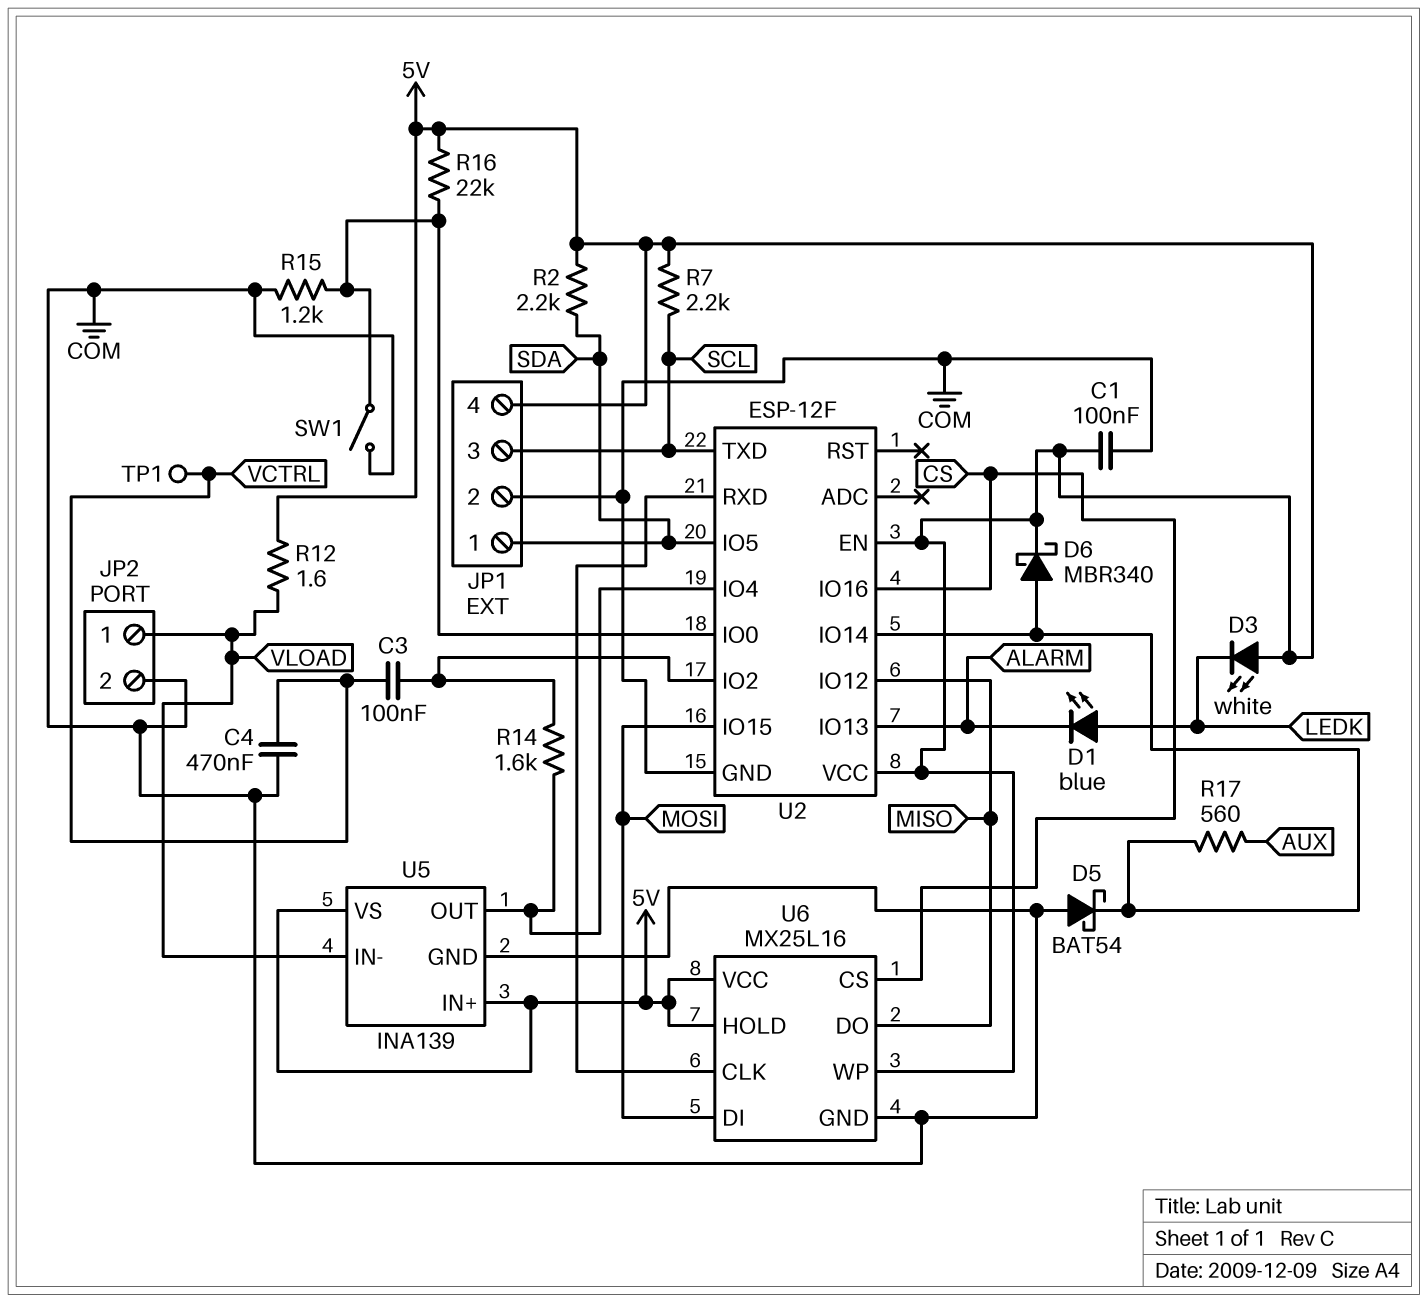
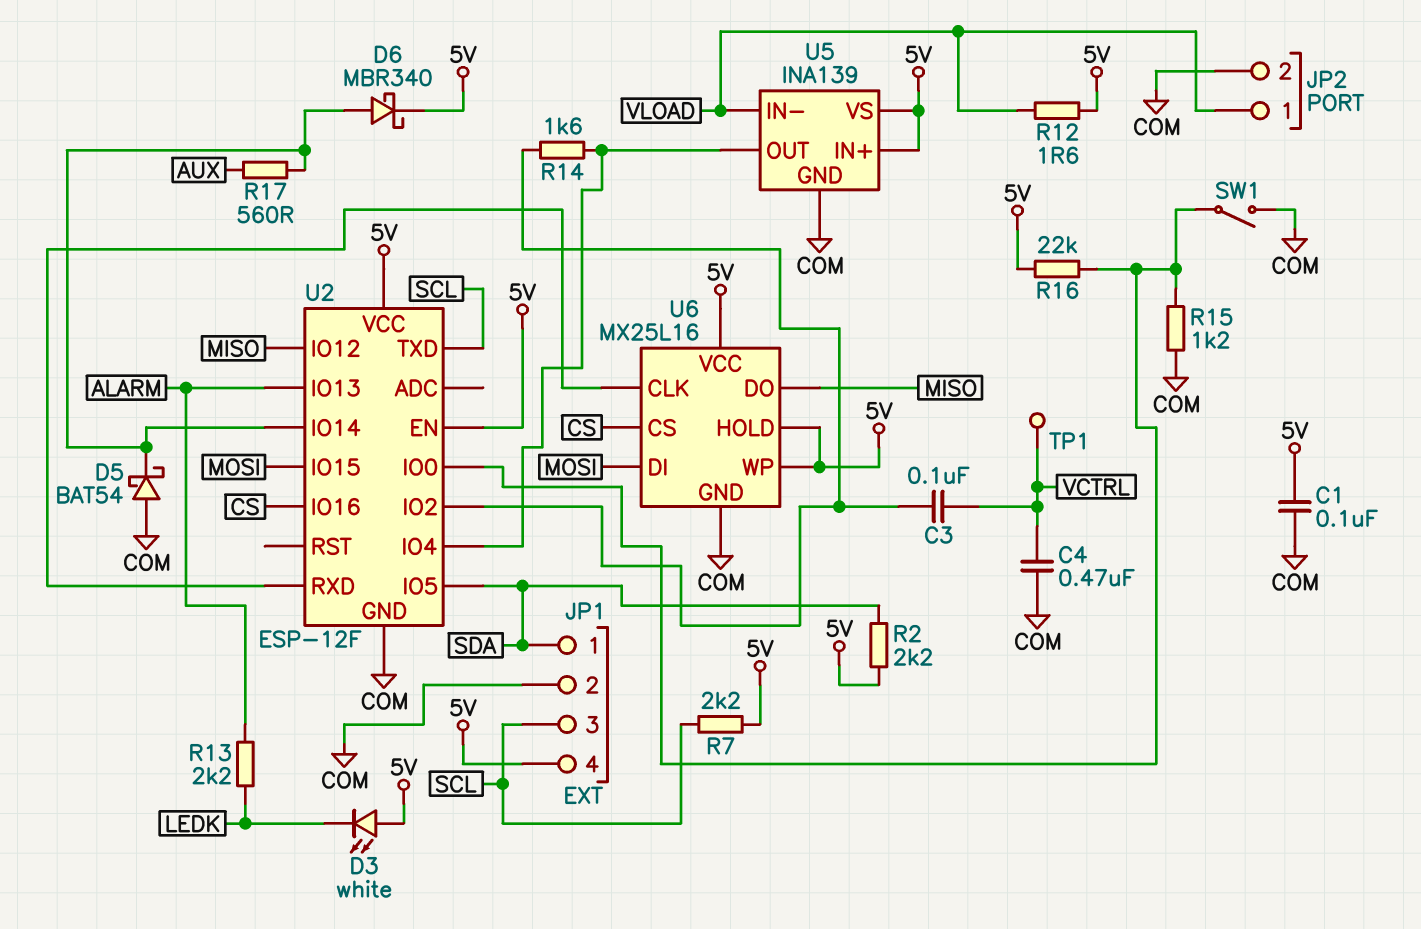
D1: LED blue (A LEDK, K ALARM) -> none
R13: none -> 2.2k (ALARM, LEDK)

